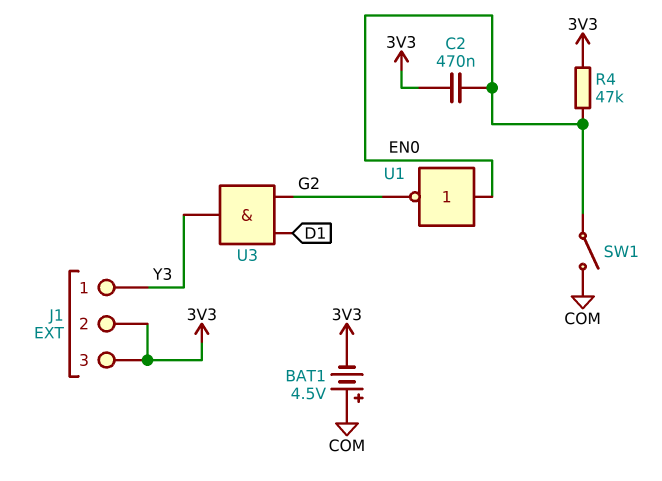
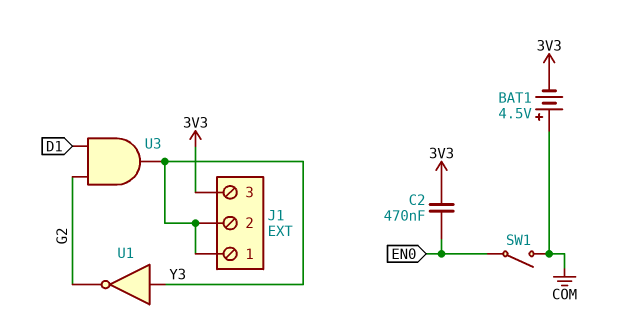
J1 pin 2: 3V3 -> Y3
R4: 47k (3V3, EN0) -> none
U1: NOT (in EN0, out G2) -> NOT (in Y3, out G2)

